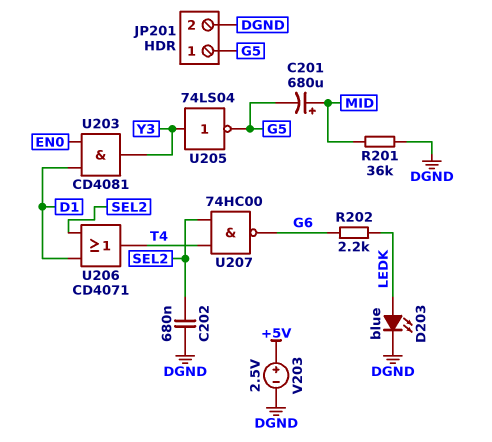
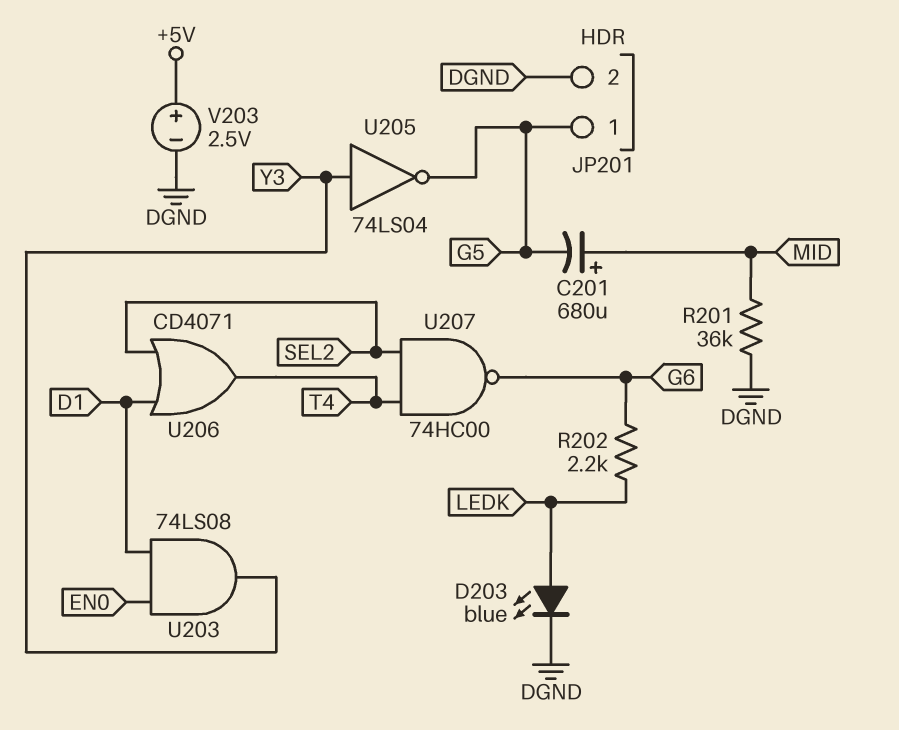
C202: 680nF (DGND, SEL2) -> none
U203: AND CD4081 (in D1, in EN0, out Y3) -> AND 74LS08 (in D1, in EN0, out Y3)

